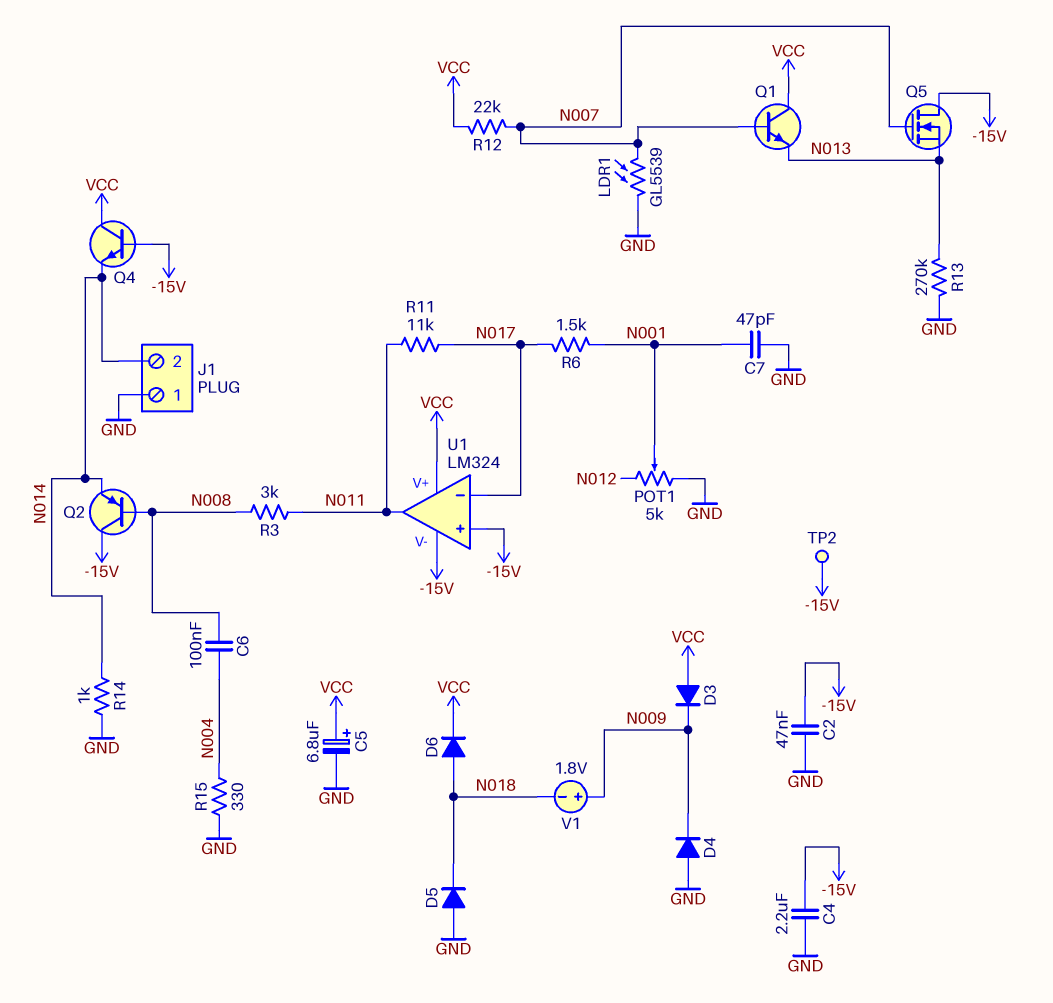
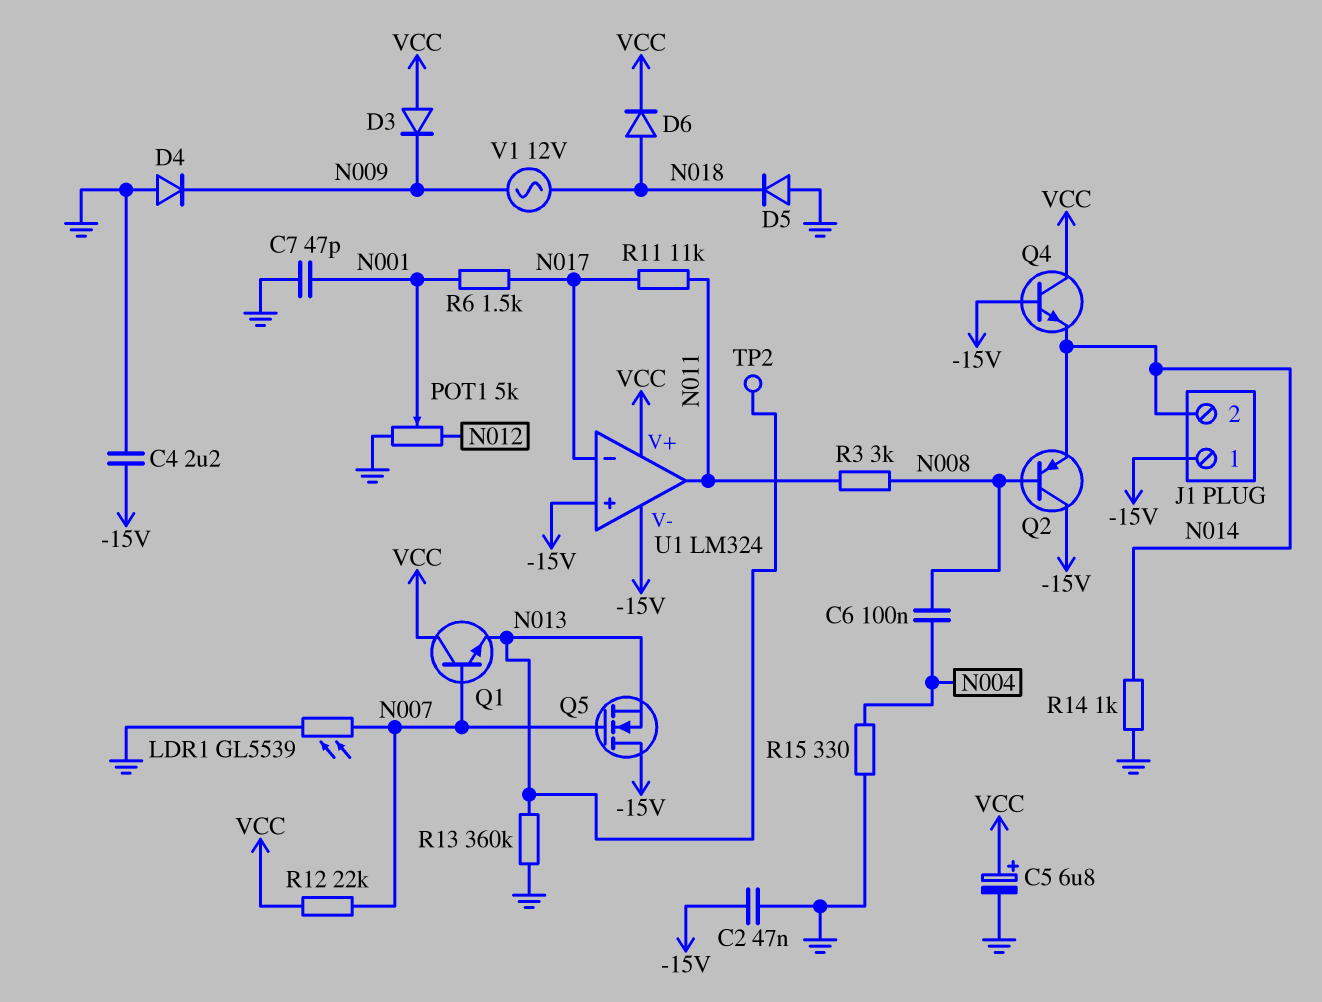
J1 pin 1: GND -> -15V
R13: 270k (GND, N013) -> 360k (GND, N013)
TP2: test point (-15V) -> test point (N013)
V1: 1.8V (plus N009, minus N018) -> AC 12V (N009, N018)

